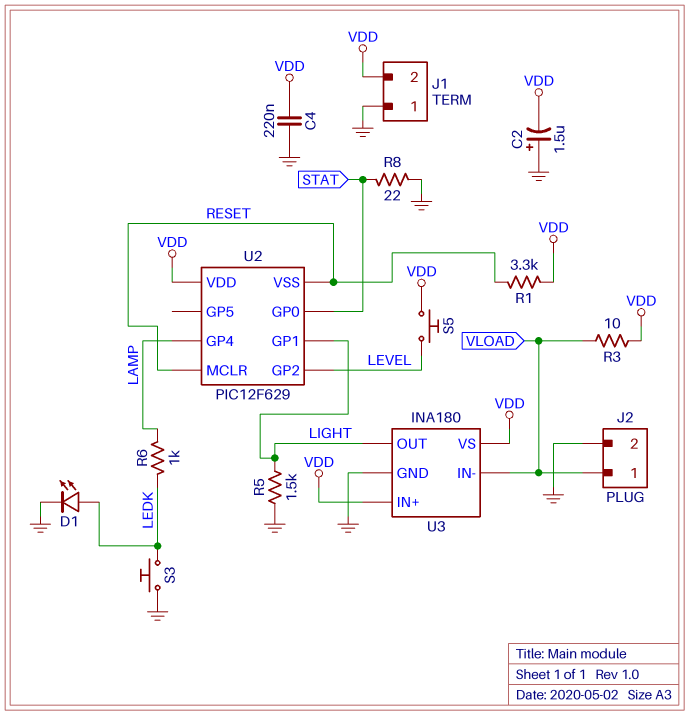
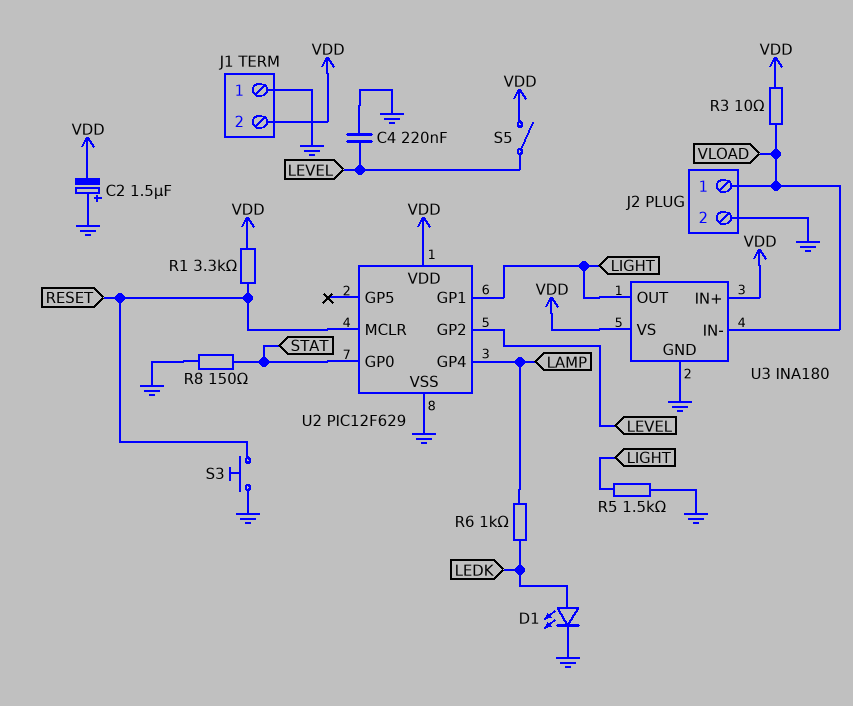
C4: 220nF (GND, VDD) -> 220nF (GND, LEVEL)
R8: 22 (GND, STAT) -> 150 (GND, STAT)
S3: button (GND, LEDK) -> button (GND, RESET)
S5: button (LEVEL, VDD) -> switch (LEVEL, VDD)
U2 pin VSS: RESET -> GND

